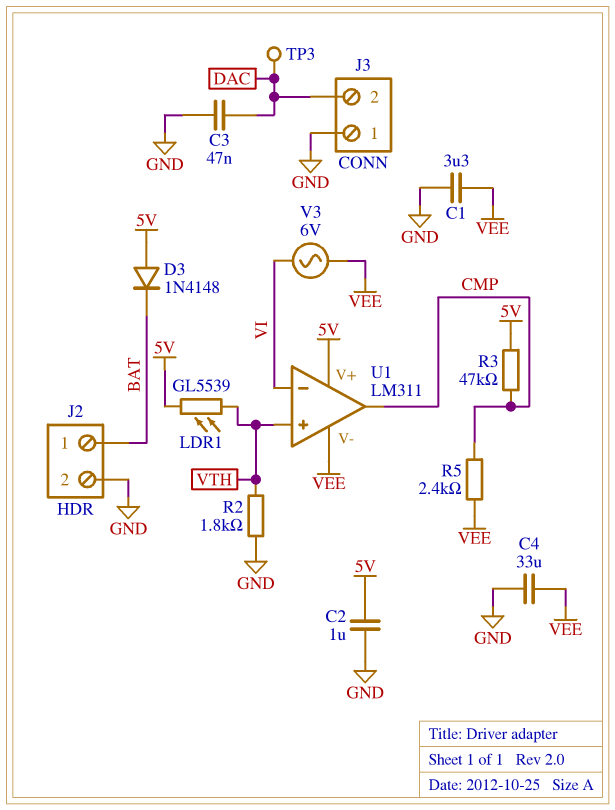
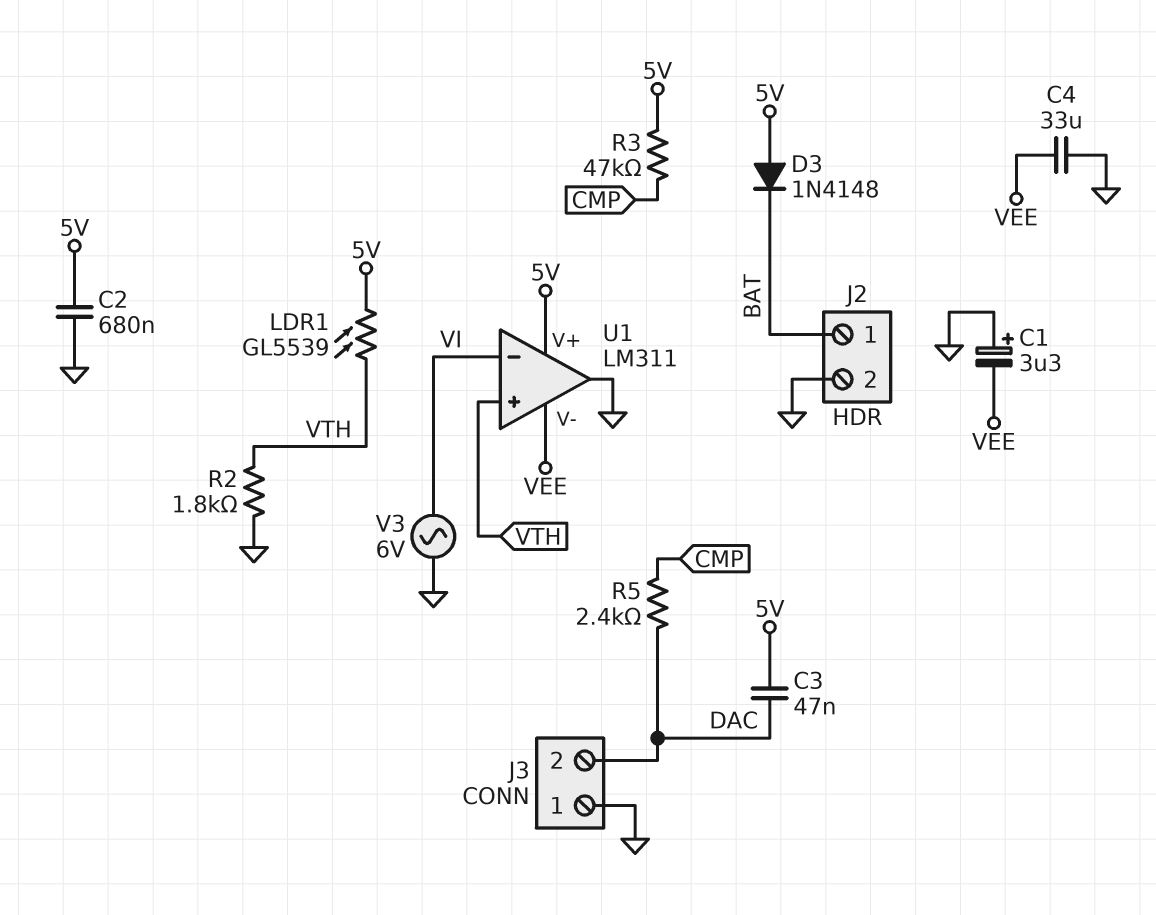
C1: 3.3uF (GND, VEE) -> 3.3uF (plus GND, minus VEE)
C2: 1uF (5V, GND) -> 680nF (5V, GND)
C3: 47nF (DAC, GND) -> 47nF (5V, DAC)
R5: 2.4k (CMP, VEE) -> 2.4k (CMP, DAC)
TP3: test point (DAC) -> none
U1 pin out: CMP -> GND
V3: AC 6V (VEE, VI) -> AC 6V (GND, VI)

